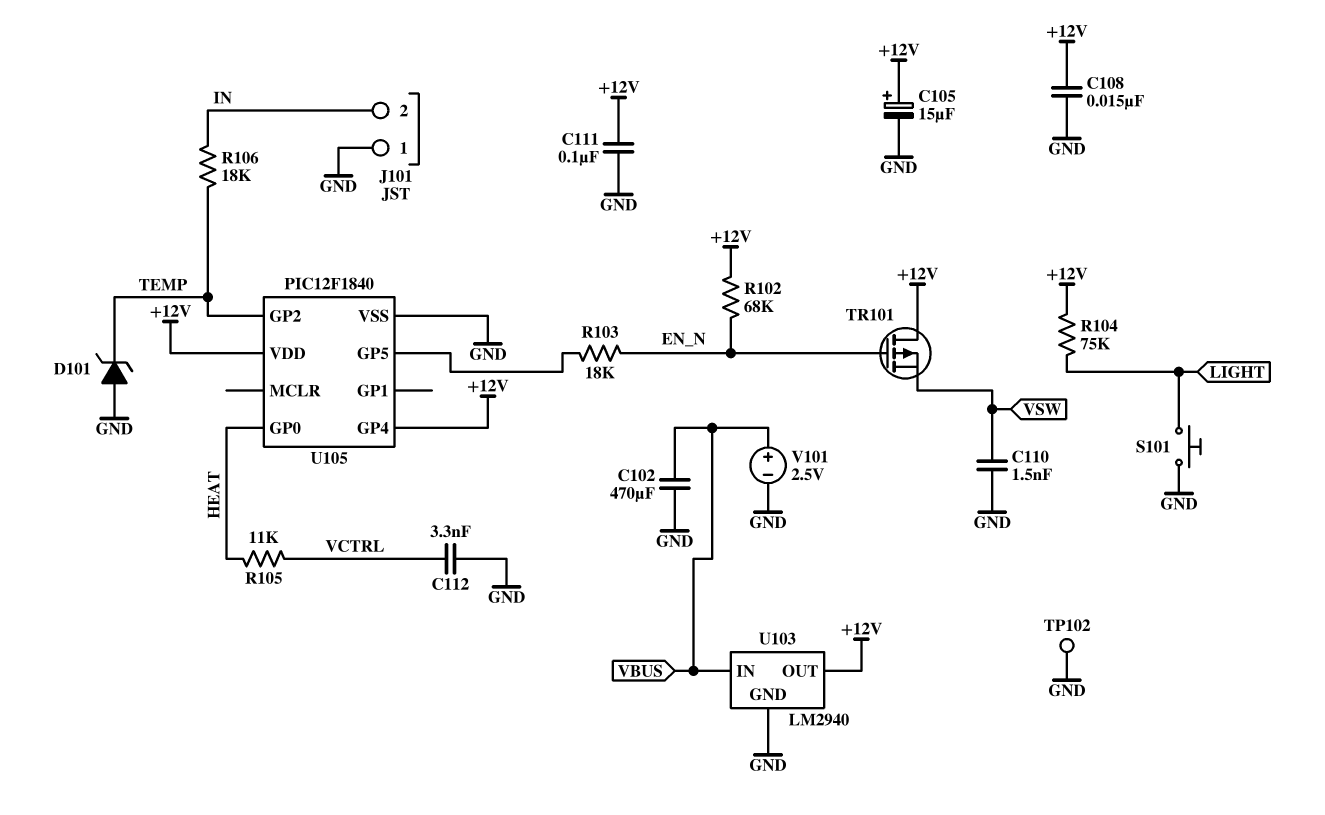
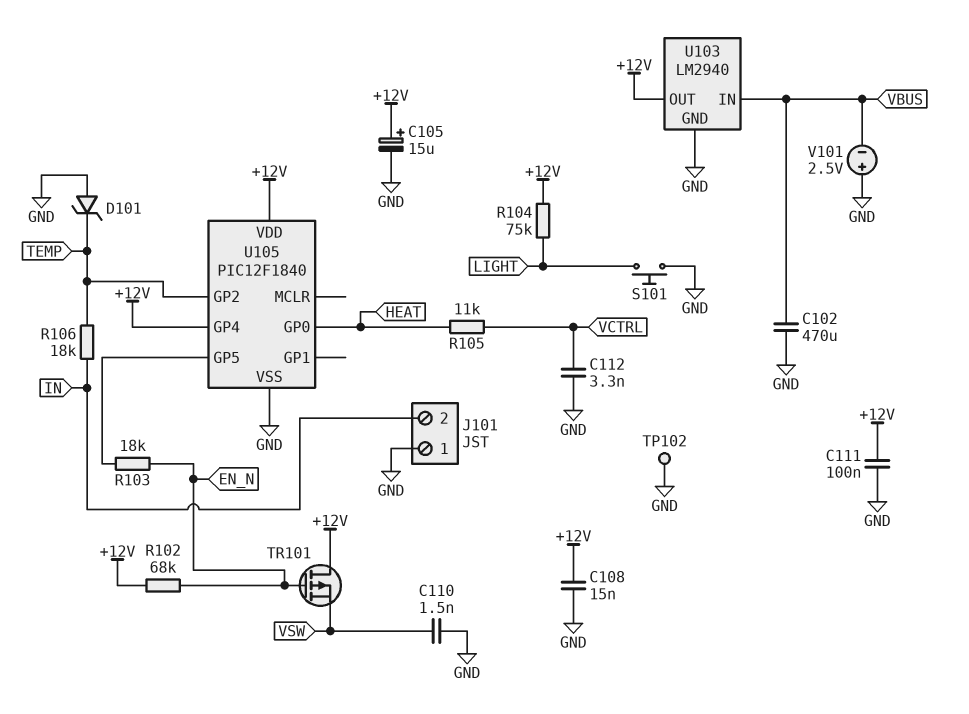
V101: 2.5V (plus VBUS, minus GND) -> 2.5V (plus GND, minus VBUS)

